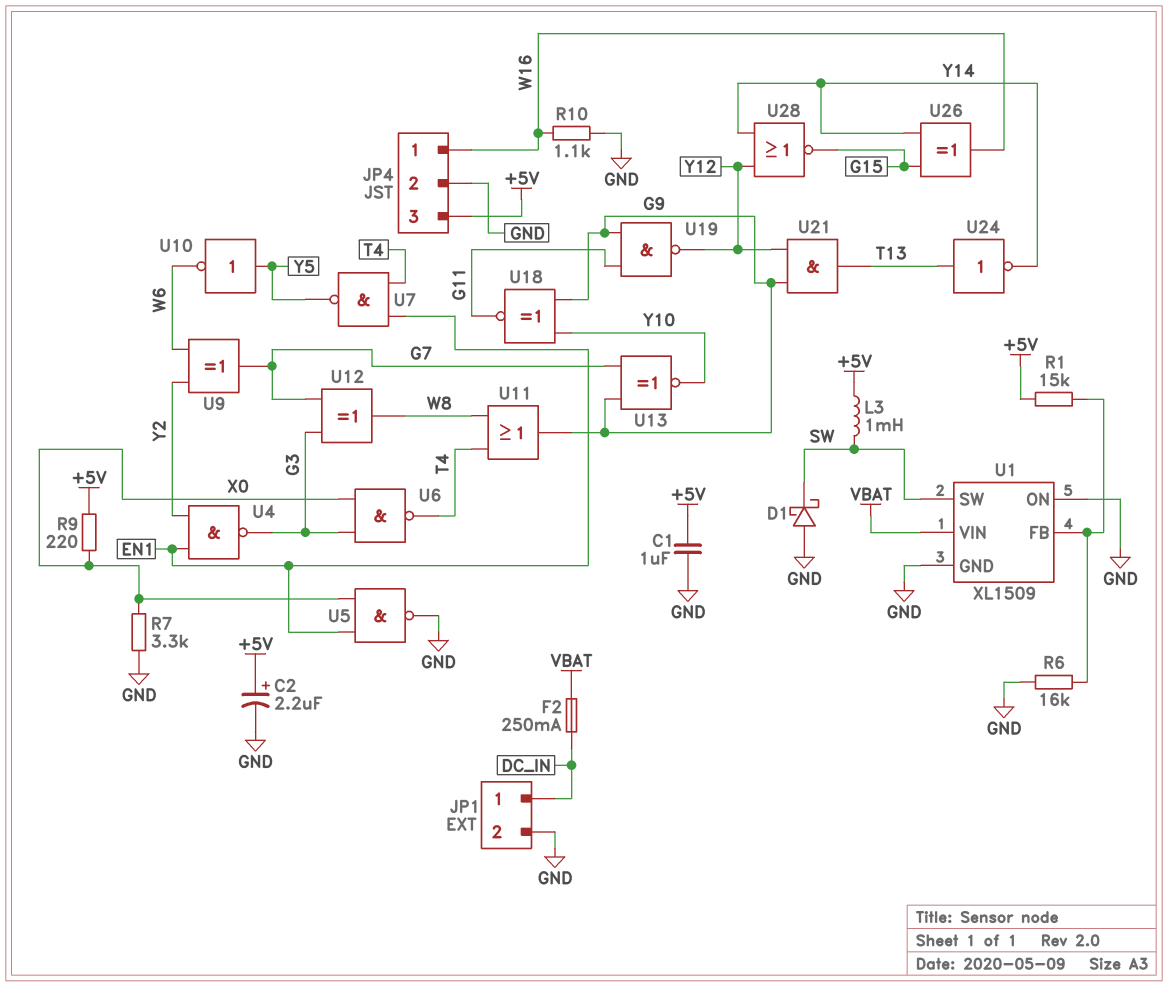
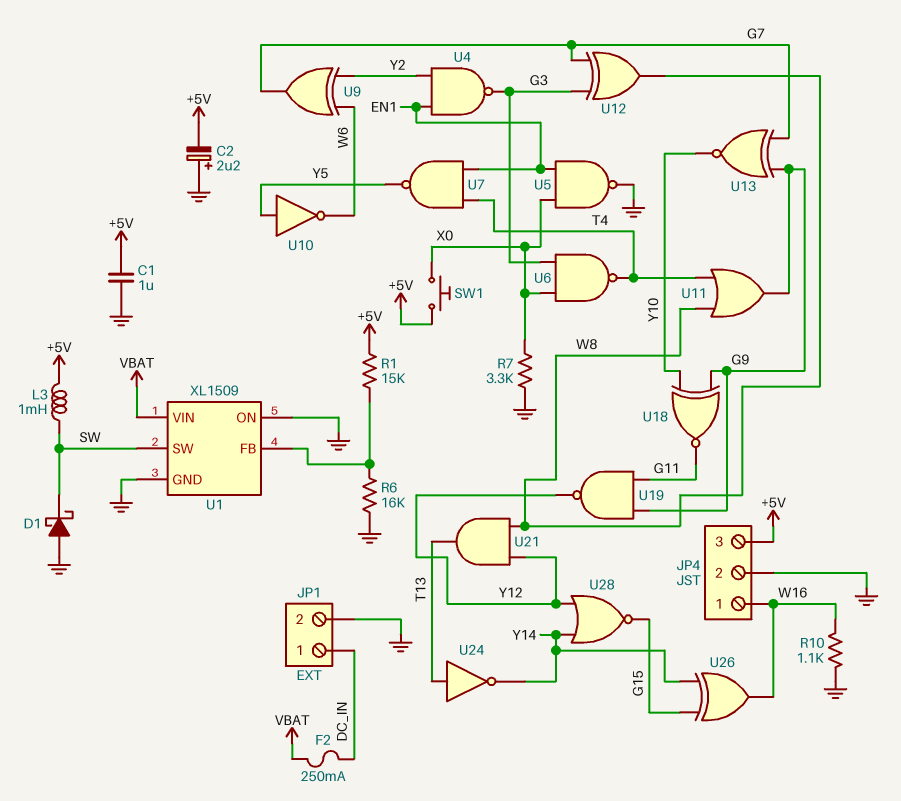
C2: 2.2uF (plus +5V, minus GND) -> 2.2uF (plus GND, minus +5V)
R9: 220 (+5V, X0) -> none
SW1: none -> button (+5V, X0)
U21: AND (in G9, in Y12, out T13) -> AND (in W8, in Y12, out T13)

